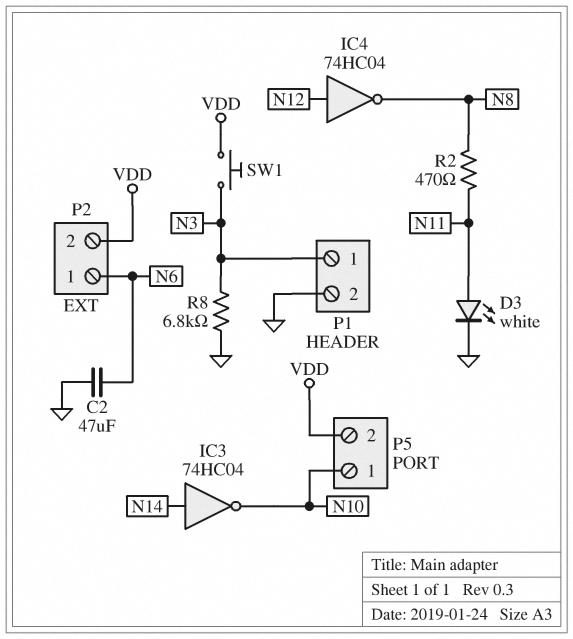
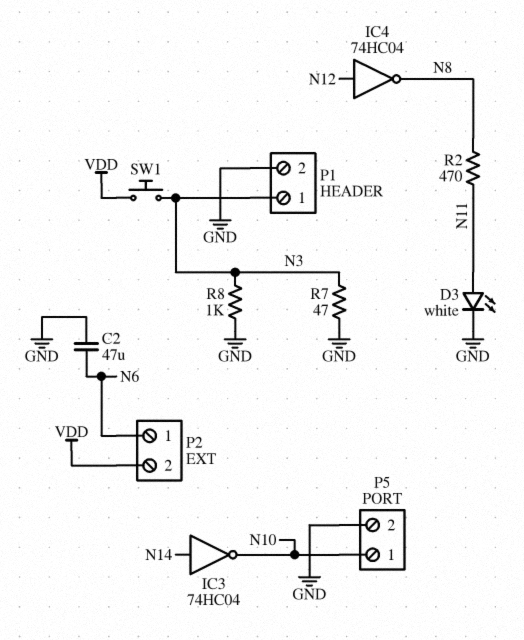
P5 pin 2: VDD -> GND
R7: none -> 47 (GND, N3)
R8: 6.8k (GND, N3) -> 1k (GND, N3)

